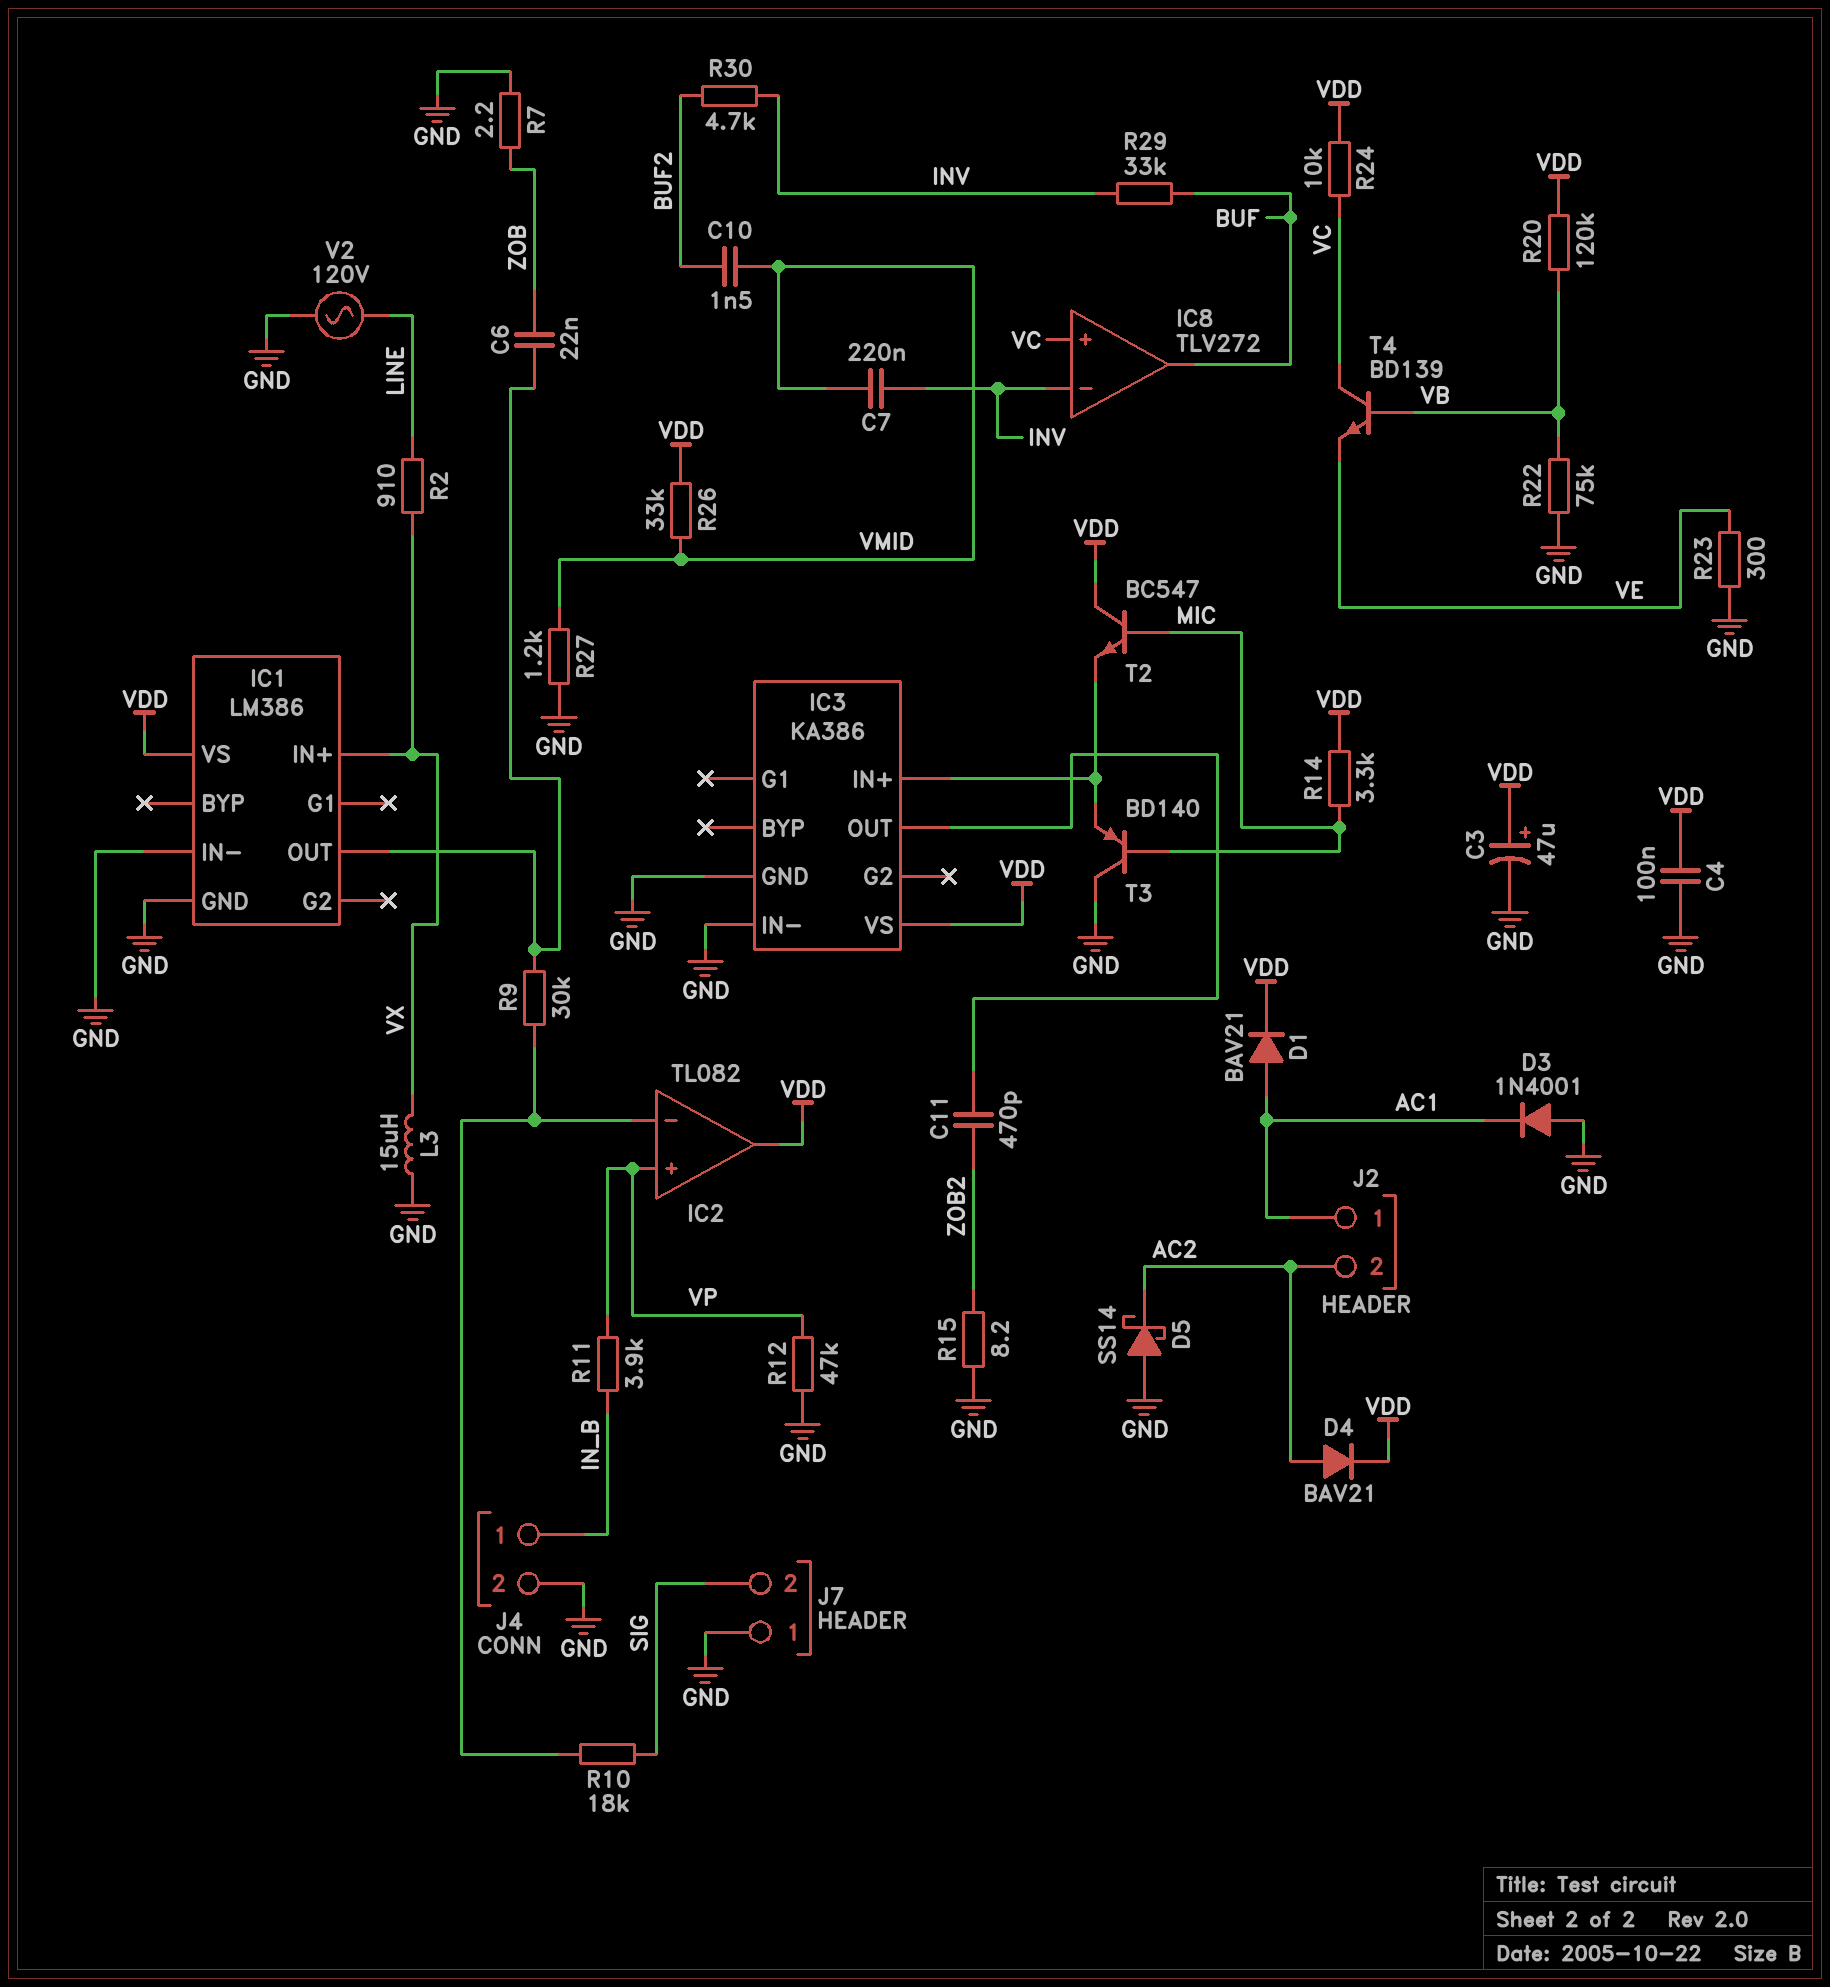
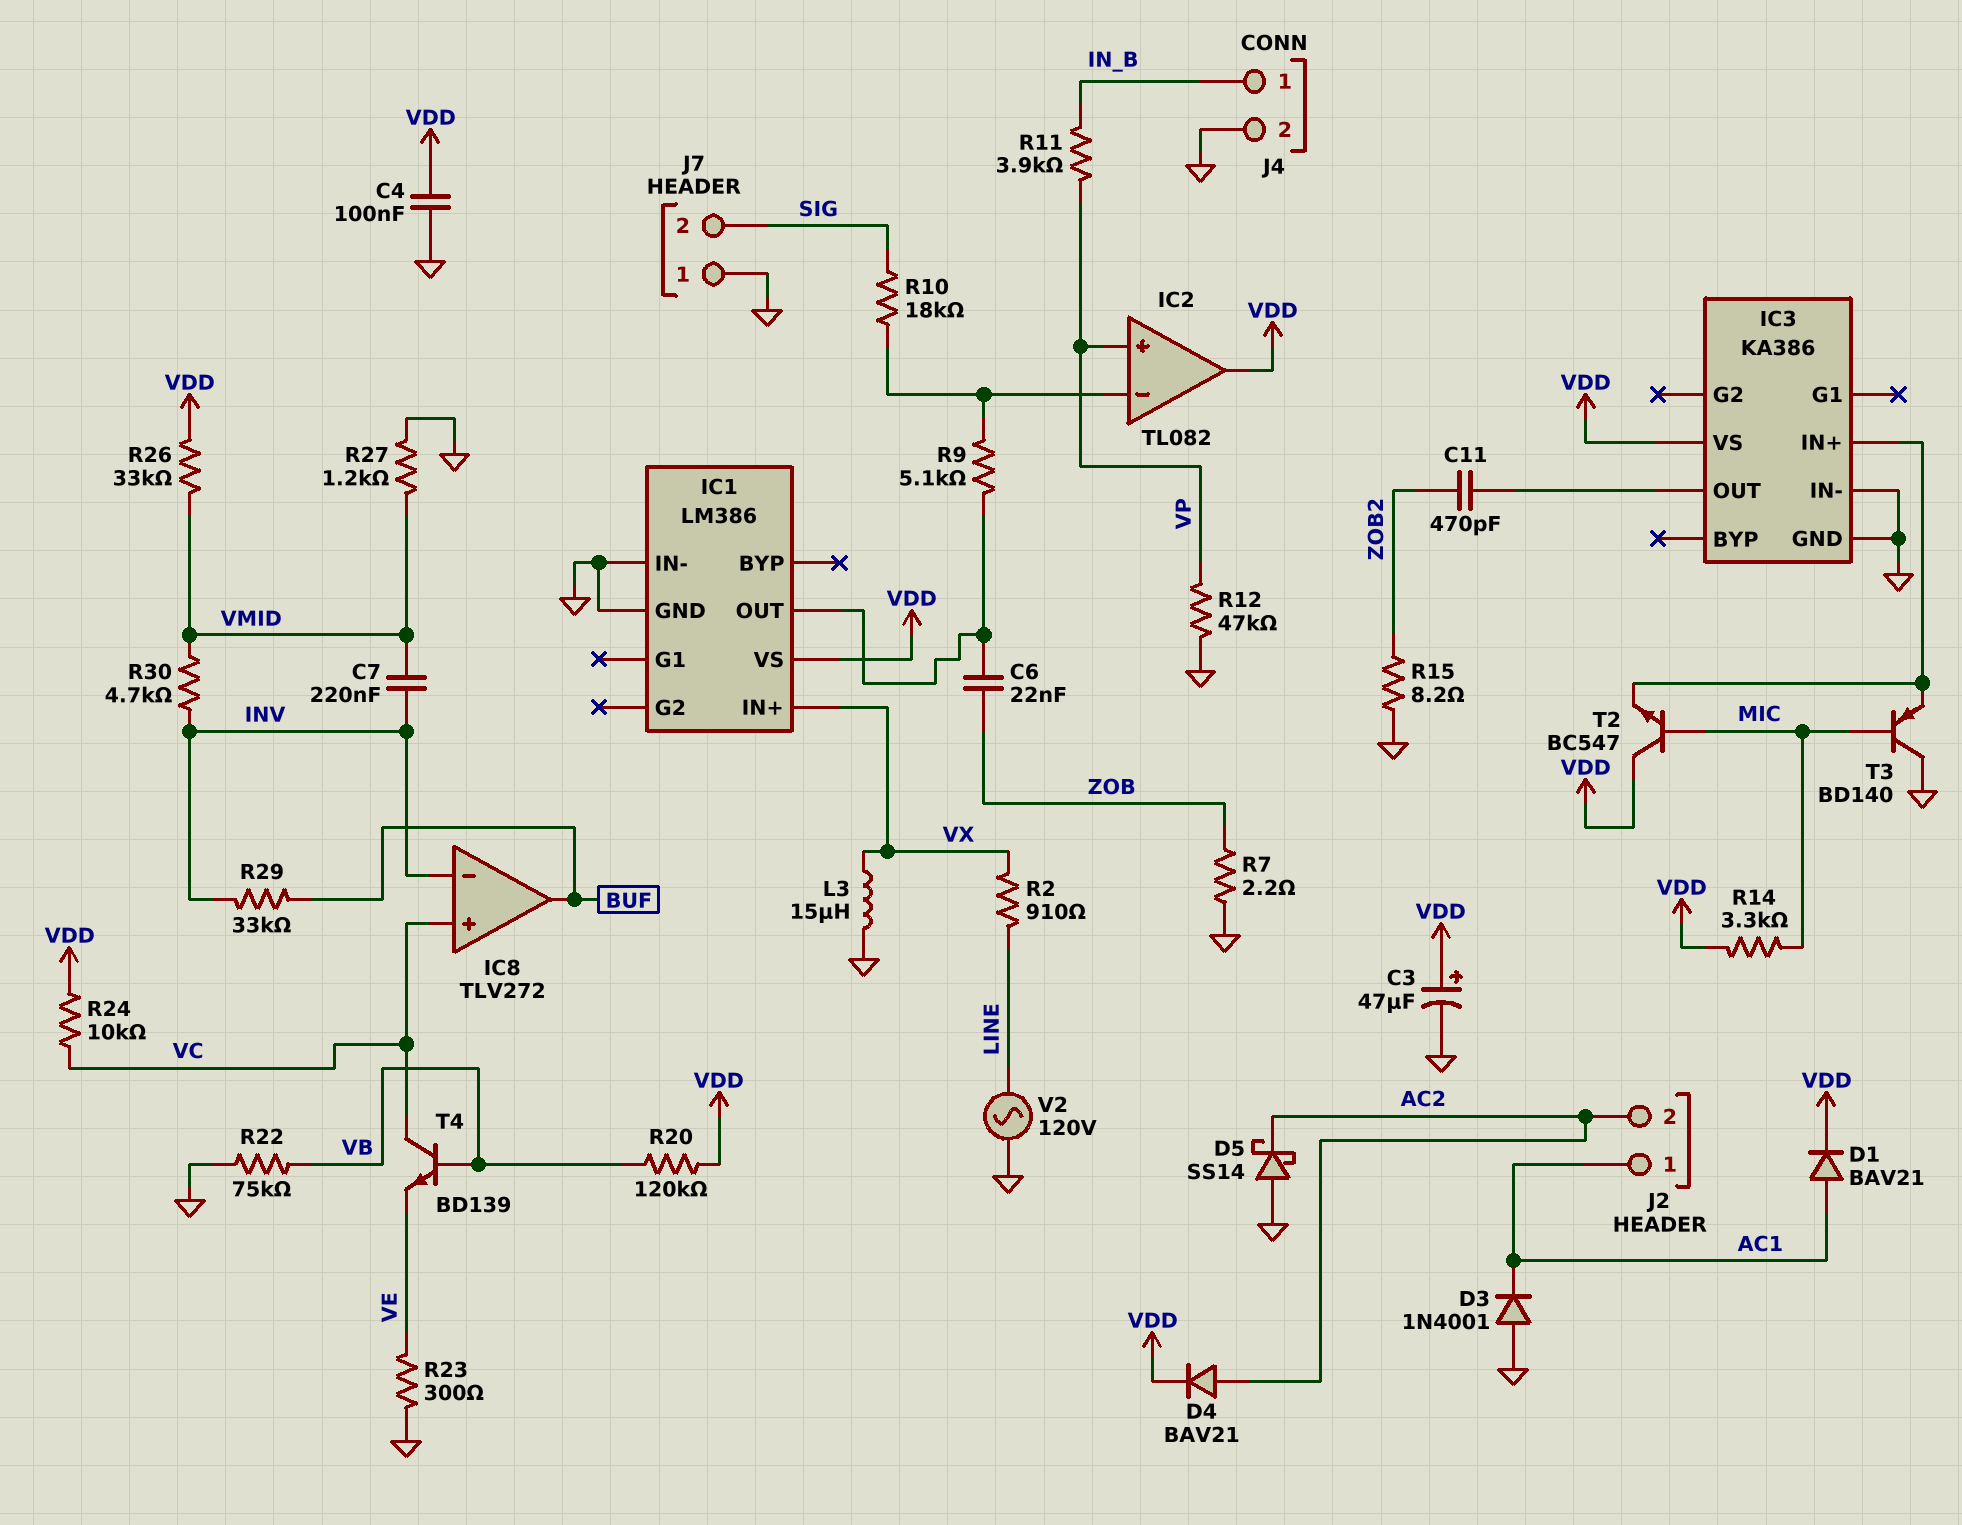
C10: 1.5nF (BUF2, VMID) -> none
R9: 30k (IC1/OUT, IC2/in-) -> 5.1k (IC1/OUT, IC2/in-)
R30: 4.7k (BUF2, INV) -> 4.7k (INV, VMID)

